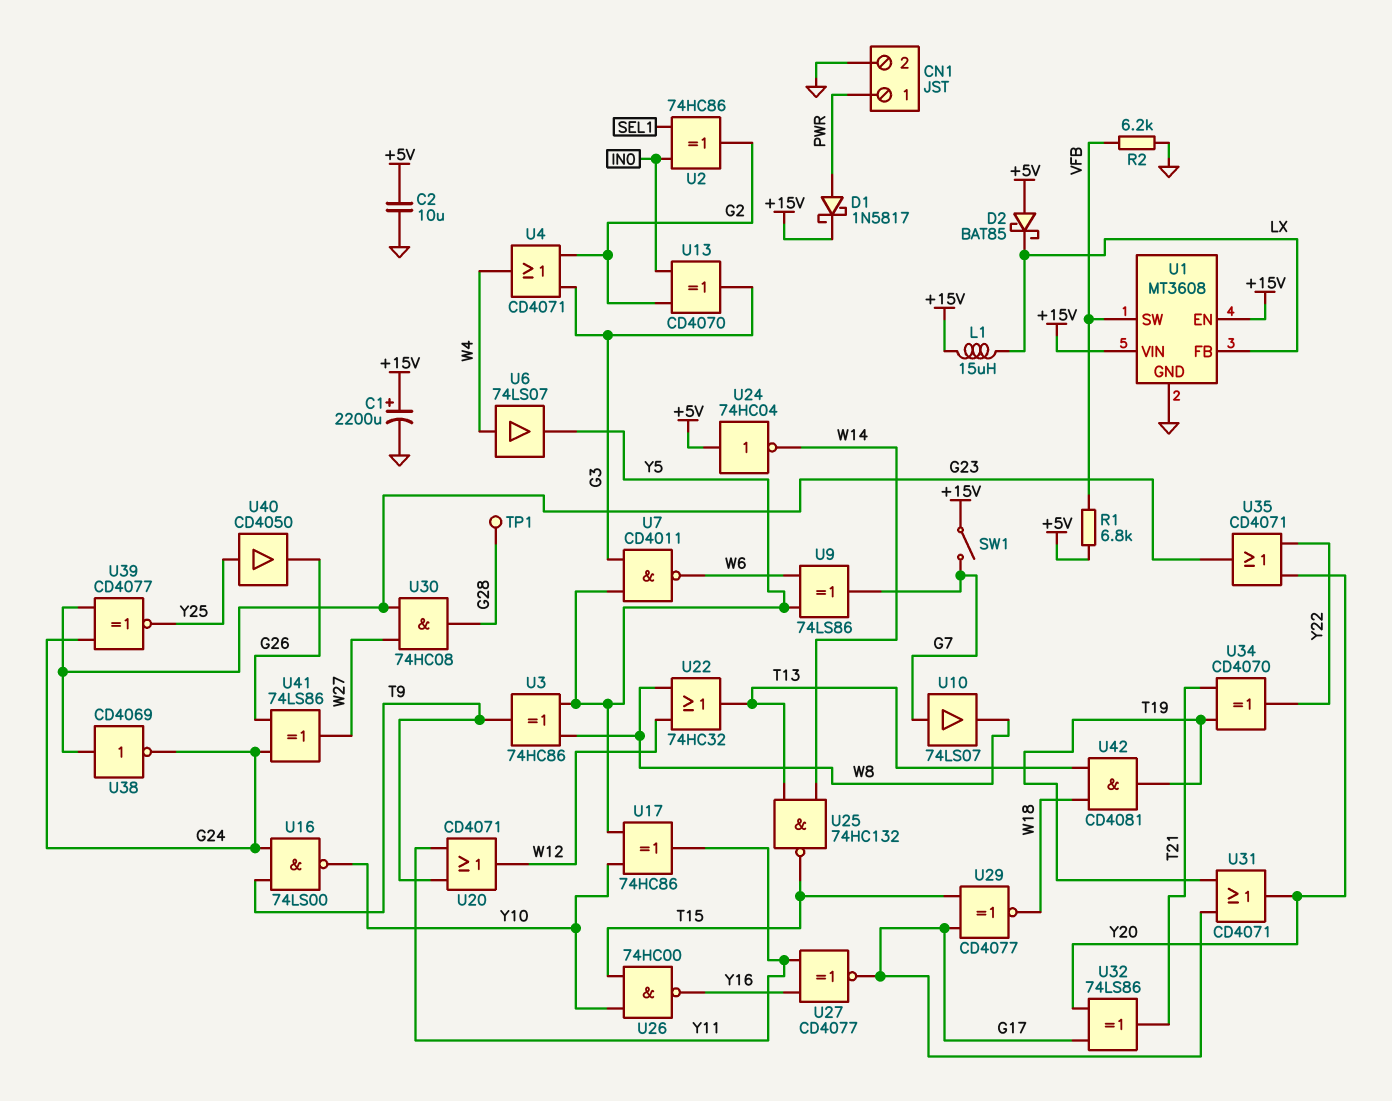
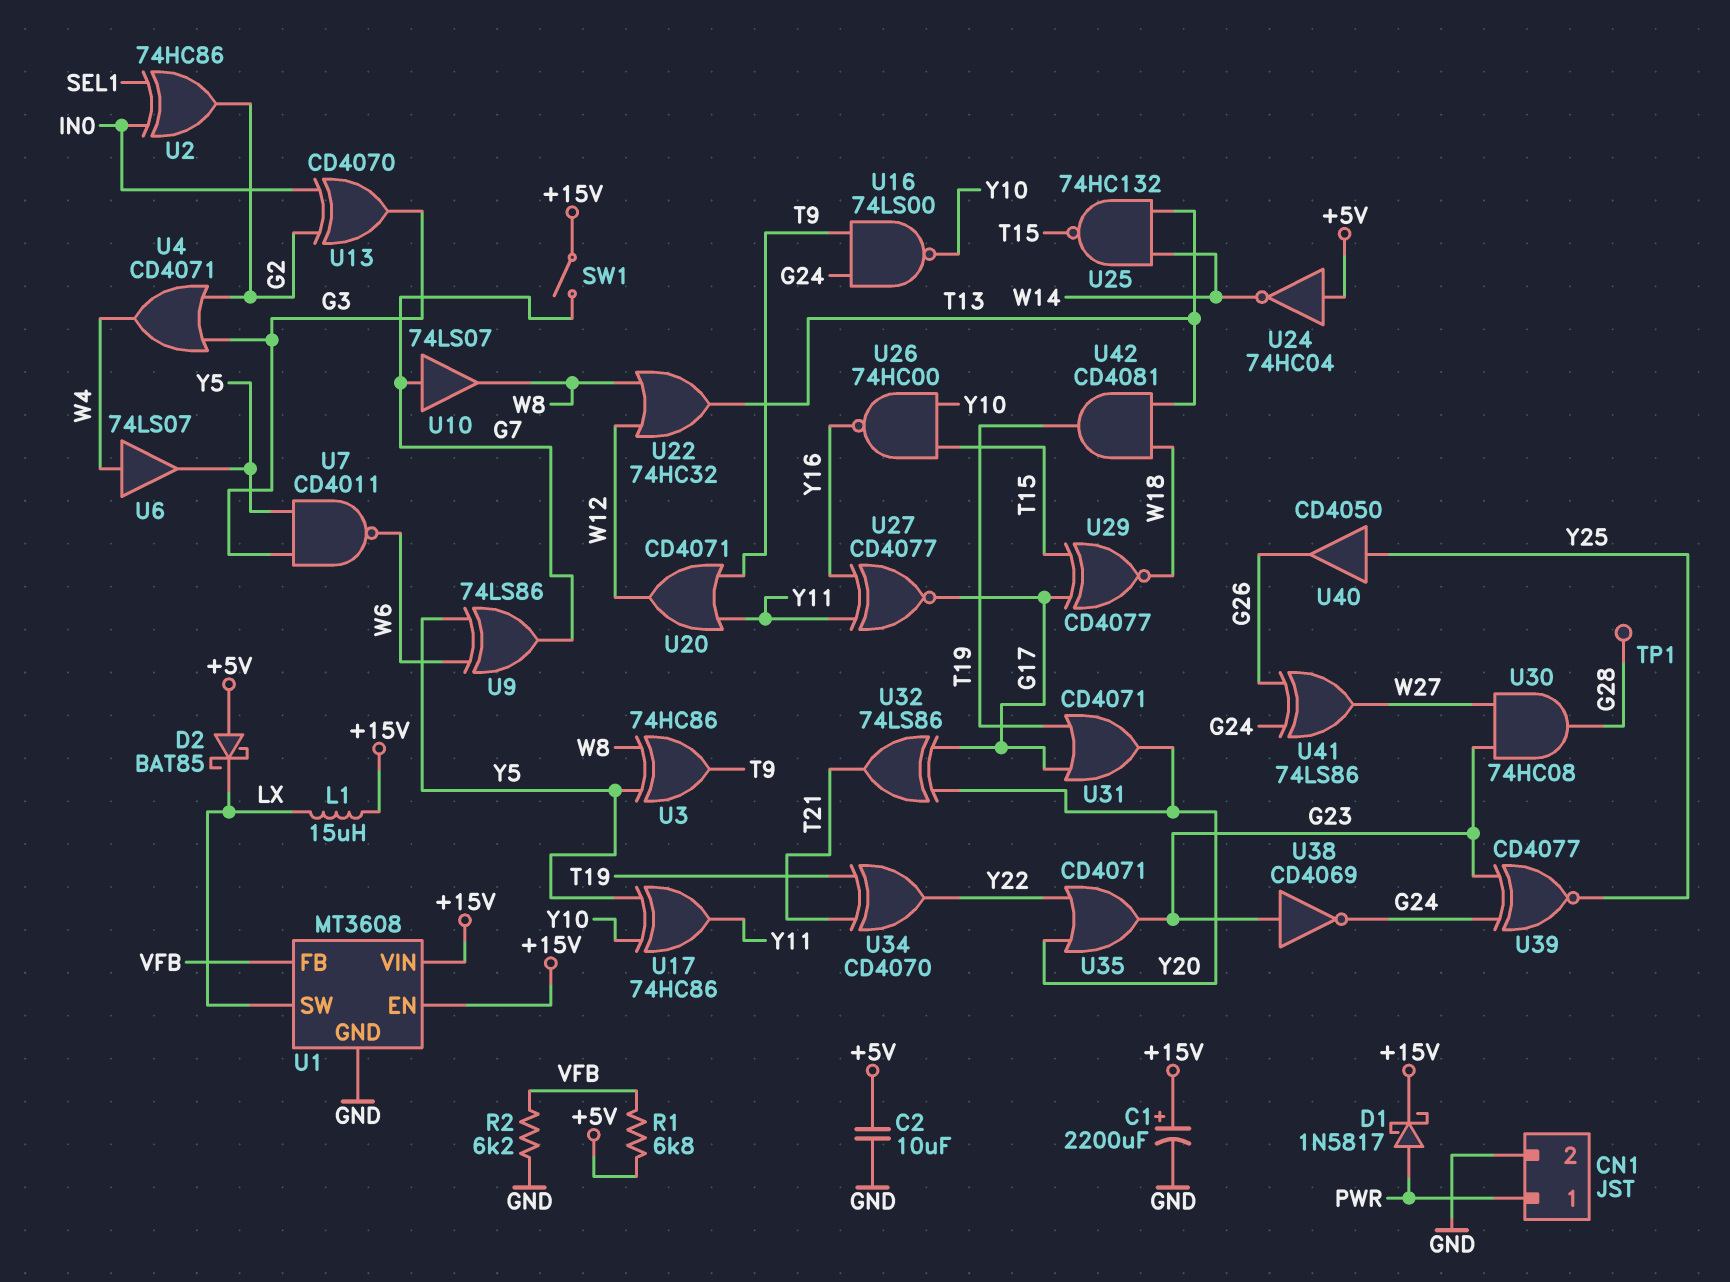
U1 pin FB: LX -> VFB
U1 pin SW: VFB -> LX

